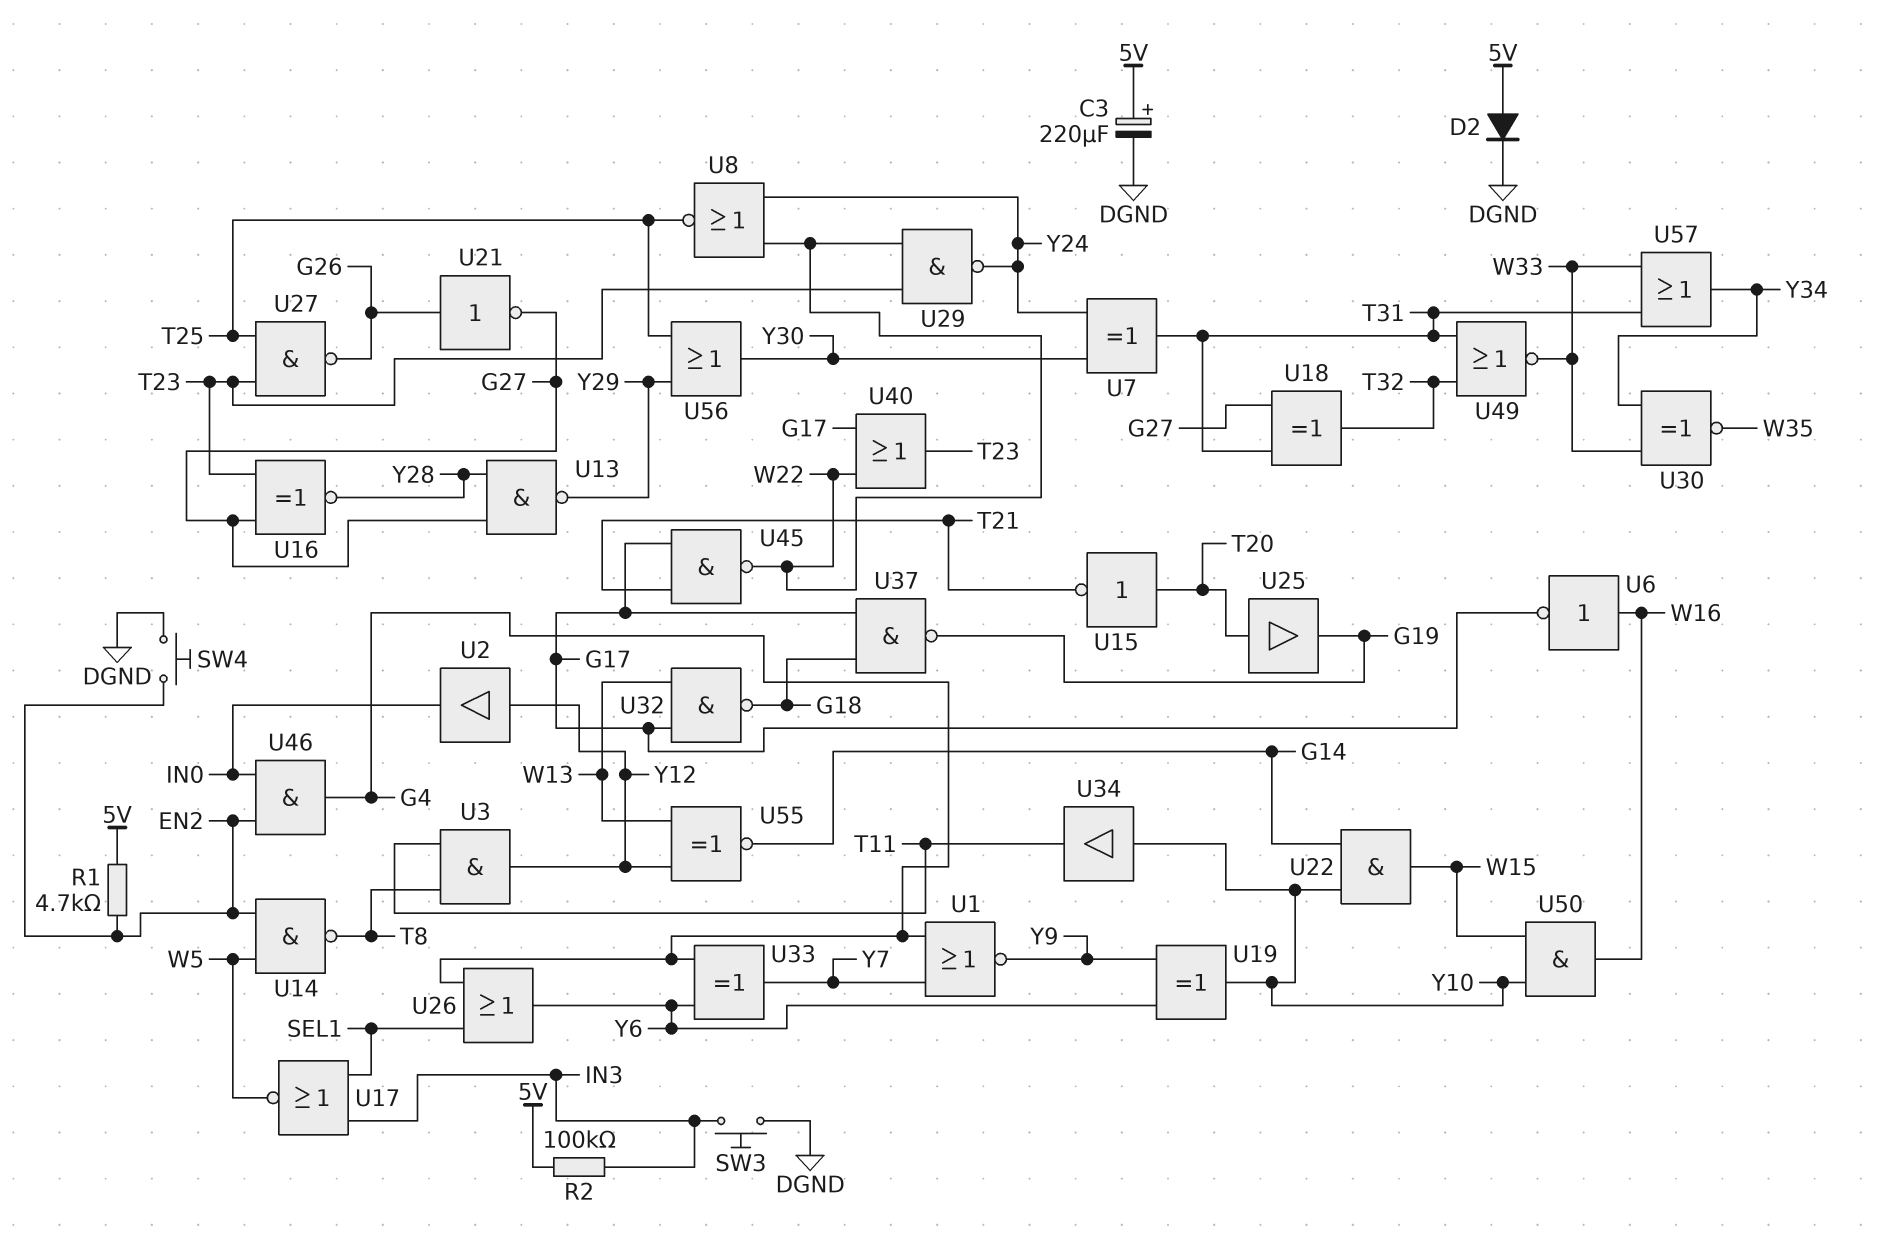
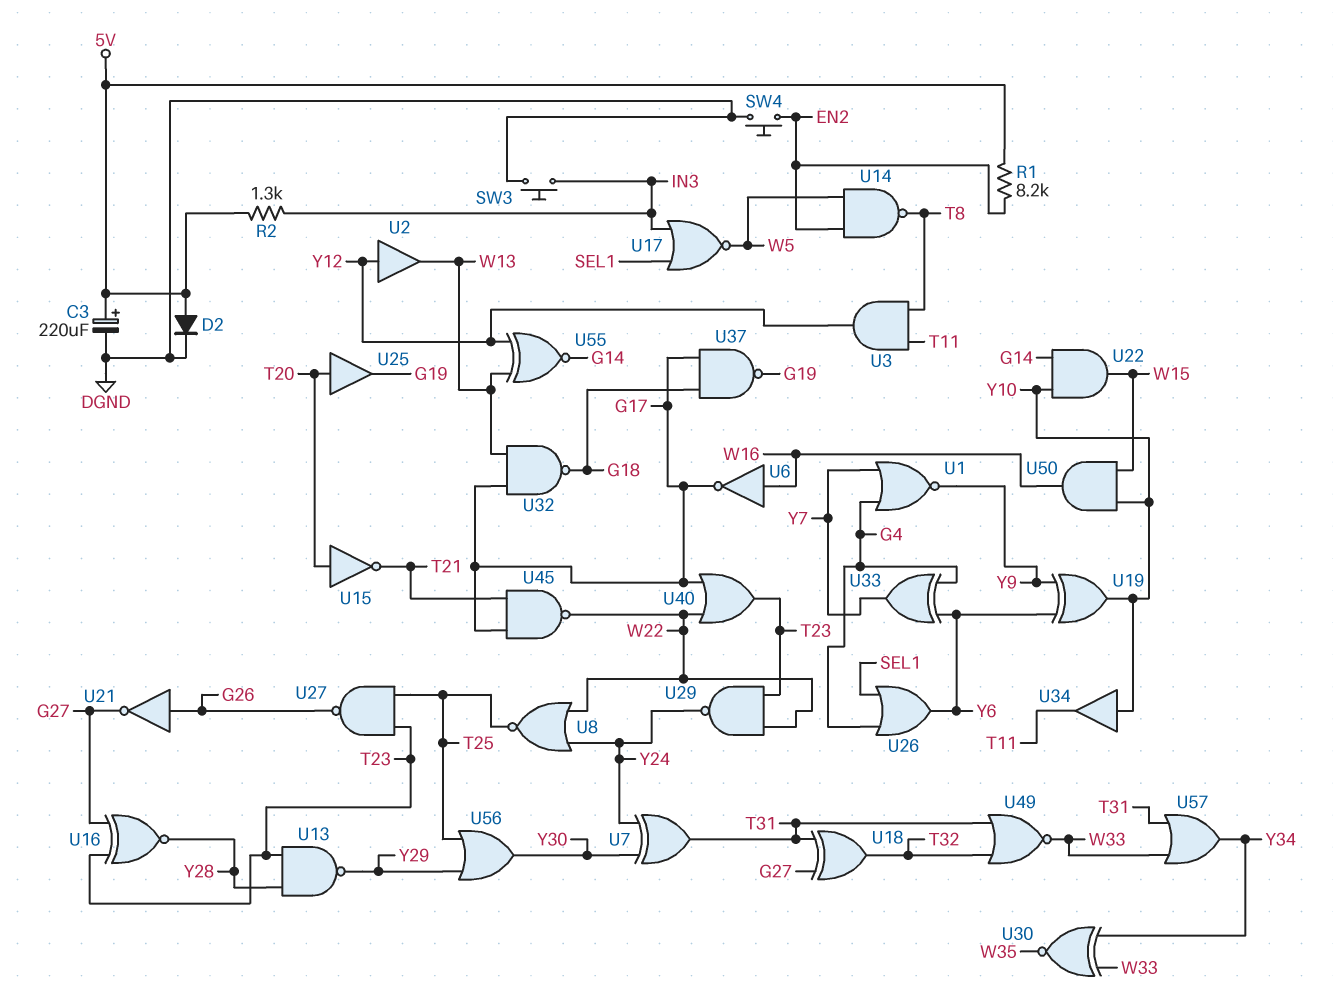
R1: 4.7k (5V, EN2) -> 8.2k (5V, EN2)
R2: 100k (5V, IN3) -> 1.3k (5V, IN3)
U2: buffer (in Y12, out IN0) -> buffer (in Y12, out W13)
U13: NAND (in G27, in Y28, out Y29) -> NAND (in T23, in Y28, out Y29)
U46: AND (in EN2, in IN0, out G4) -> none

